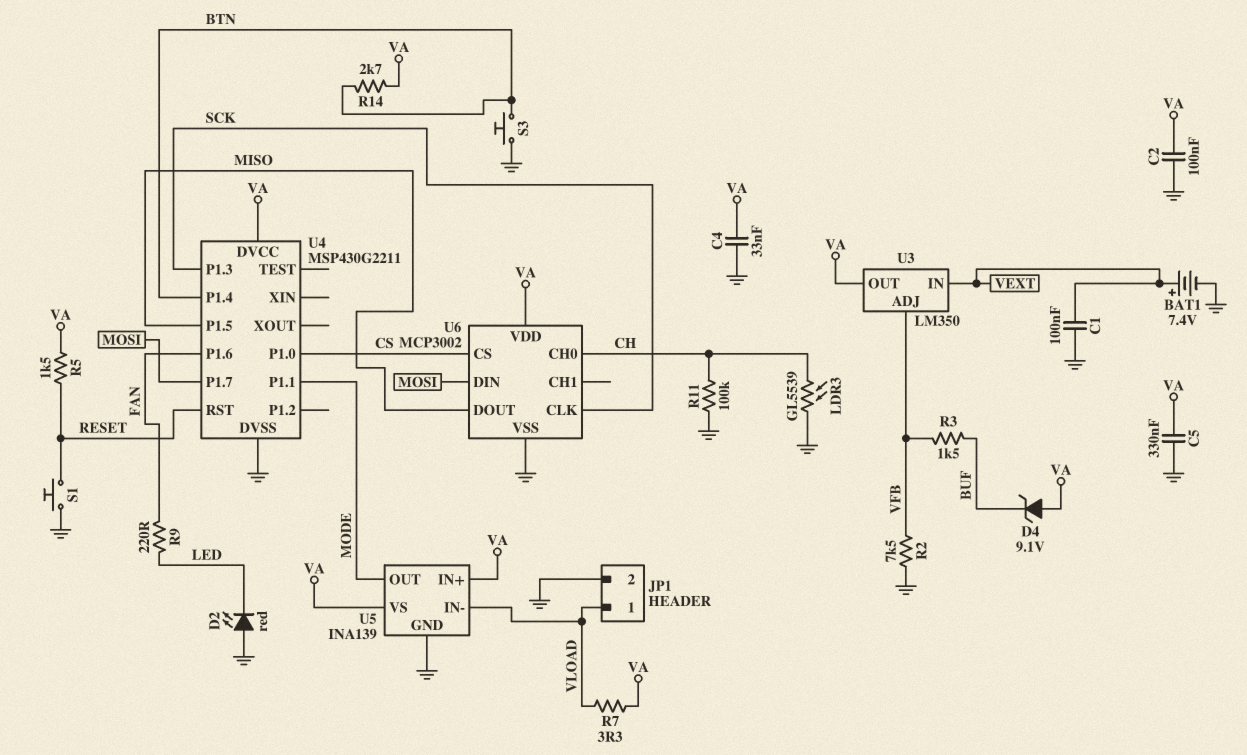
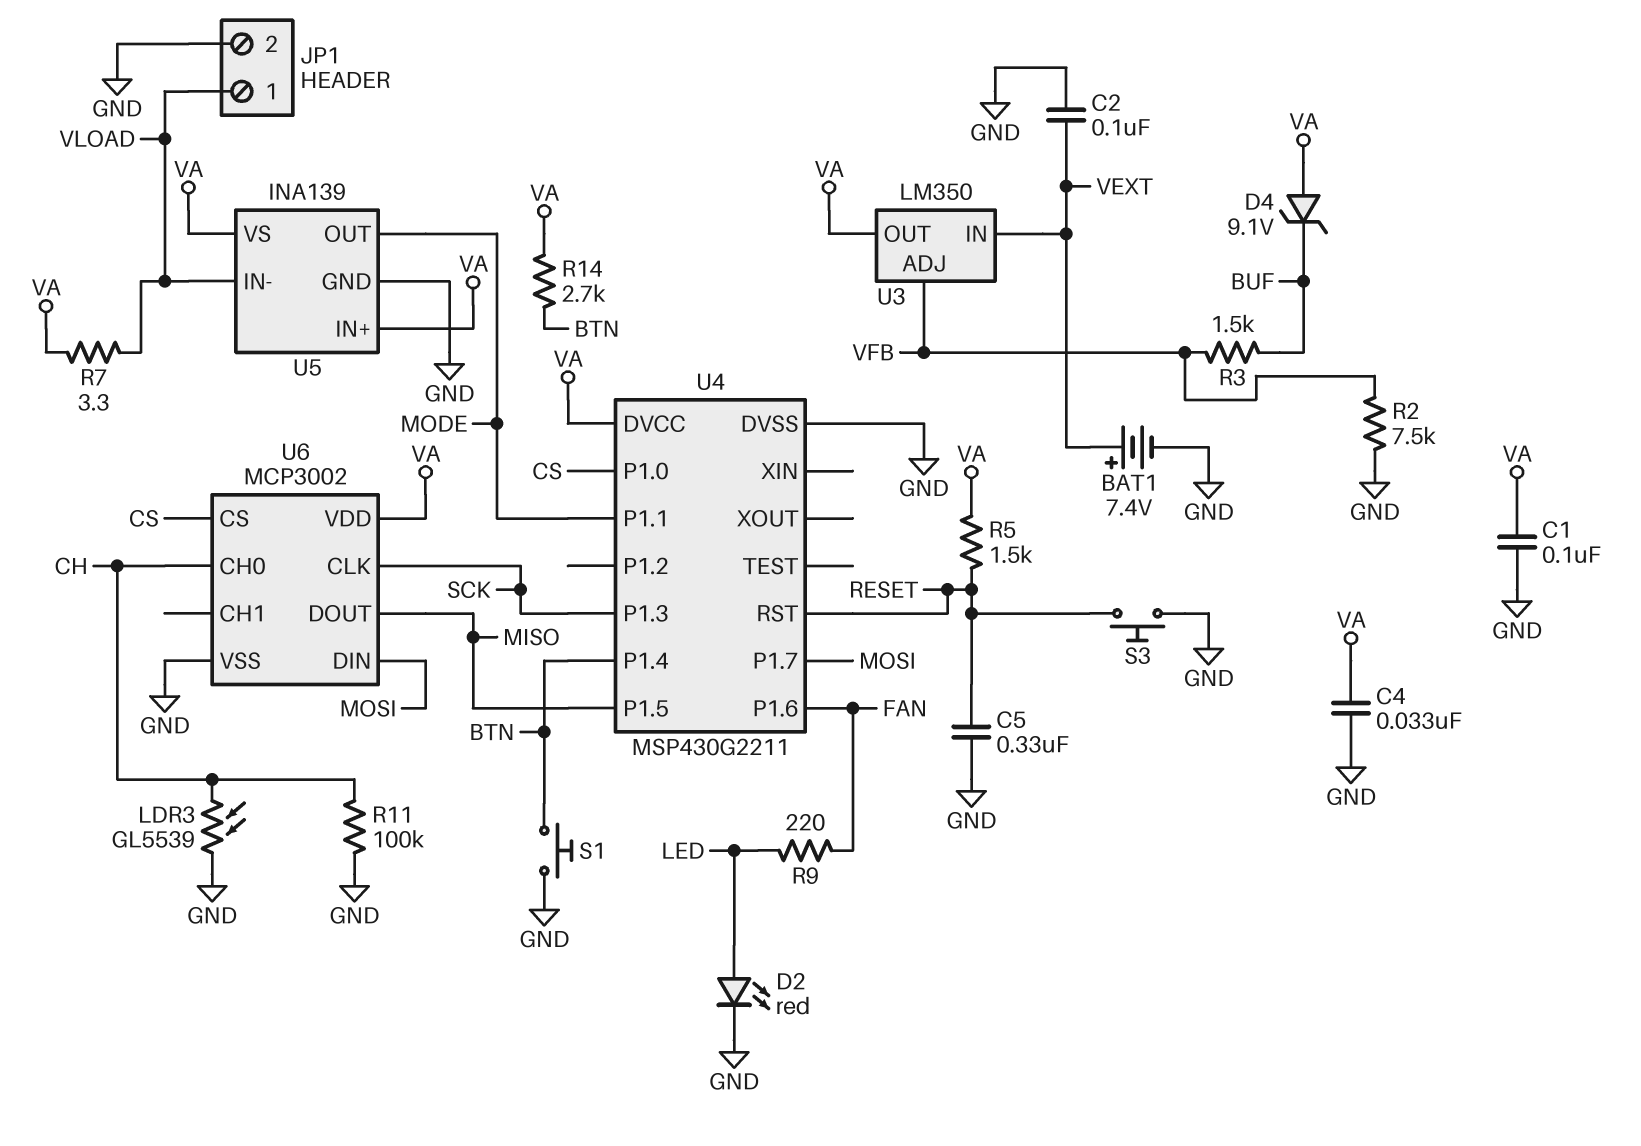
C1: 100nF (GND, VEXT) -> 100nF (GND, VA)
C2: 100nF (GND, VA) -> 100nF (GND, VEXT)
C5: 330nF (GND, VA) -> 330nF (GND, RESET)
D2: LED red (A GND, K LED) -> LED red (A LED, K GND)
S1: button (GND, RESET) -> button (BTN, GND)
S3: button (BTN, GND) -> button (GND, RESET)

